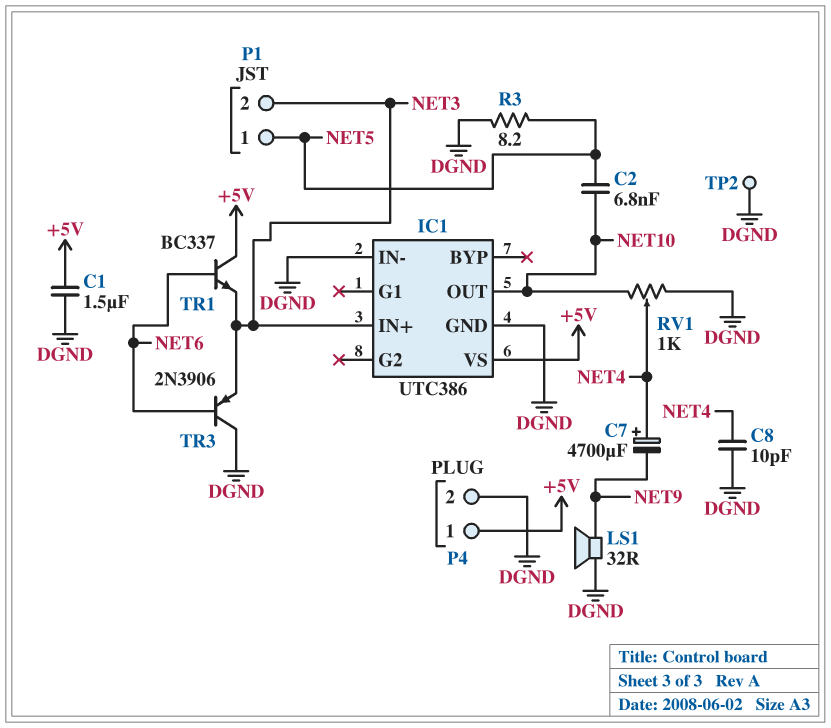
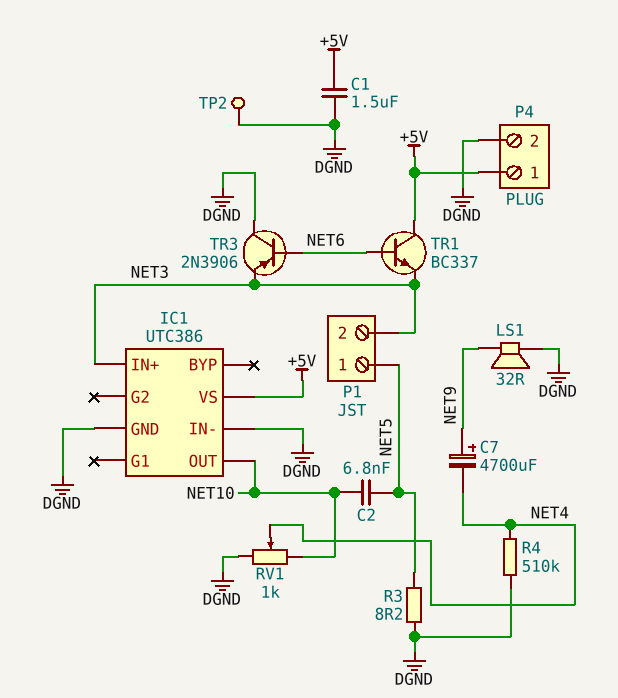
C7: 4700uF (plus NET4, minus NET9) -> 4700uF (plus NET9, minus NET4)
C8: 10pF (DGND, NET4) -> none
R4: none -> 510k (DGND, NET4)

